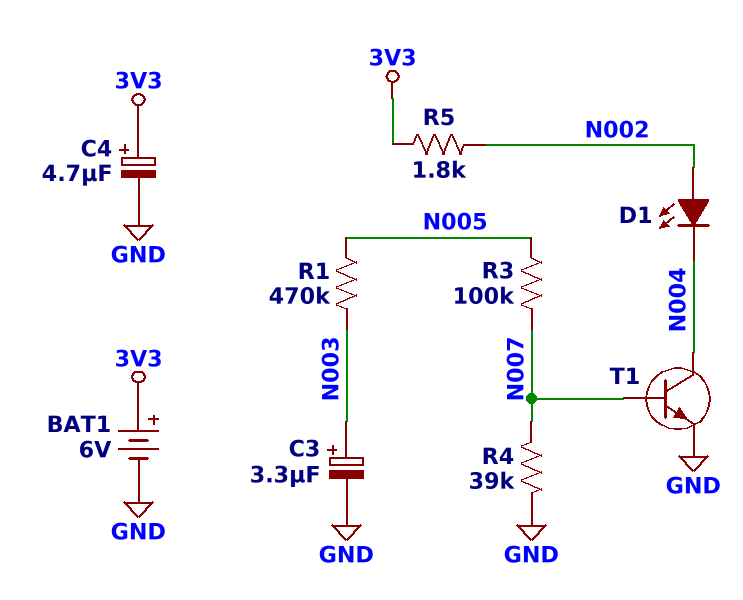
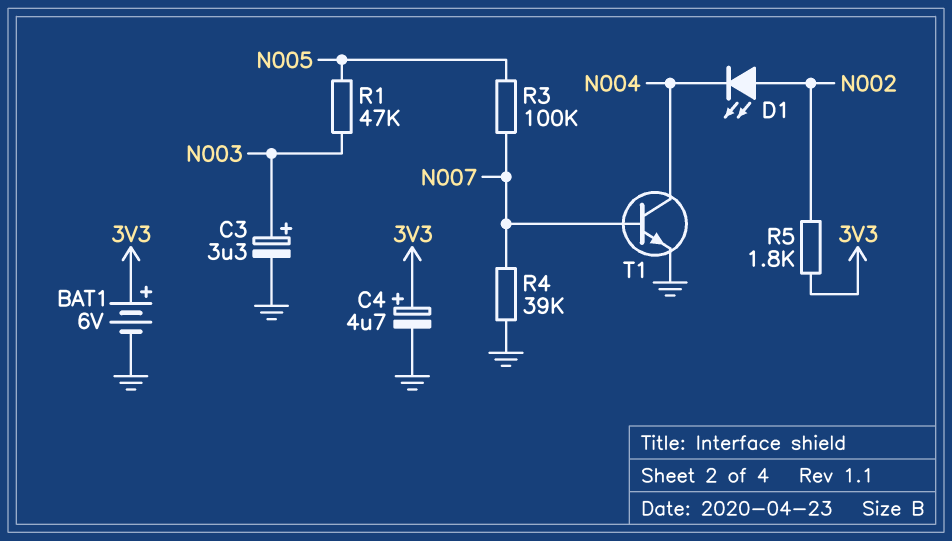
R1: 470k (N003, N005) -> 47k (N003, N005)

